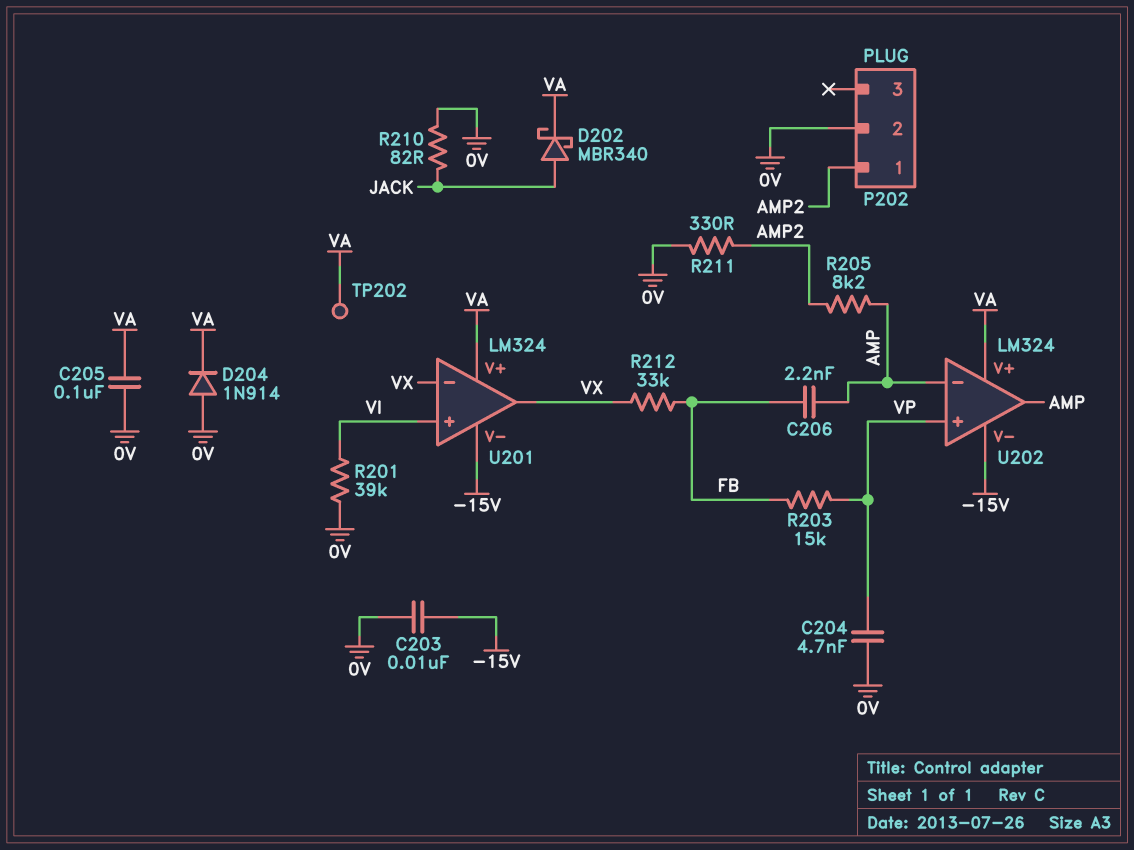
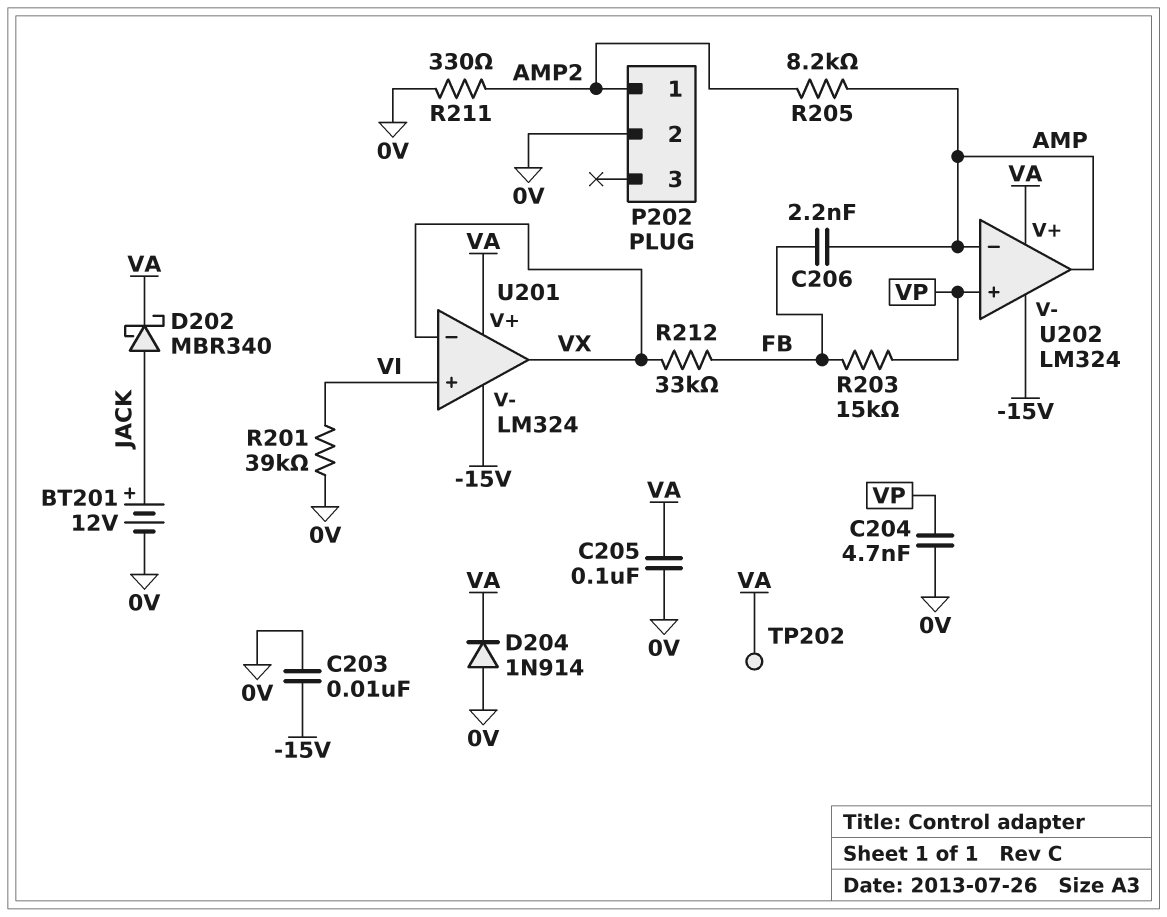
BT201: none -> 12V (plus JACK, minus 0V)
R210: 82 (0V, JACK) -> none

